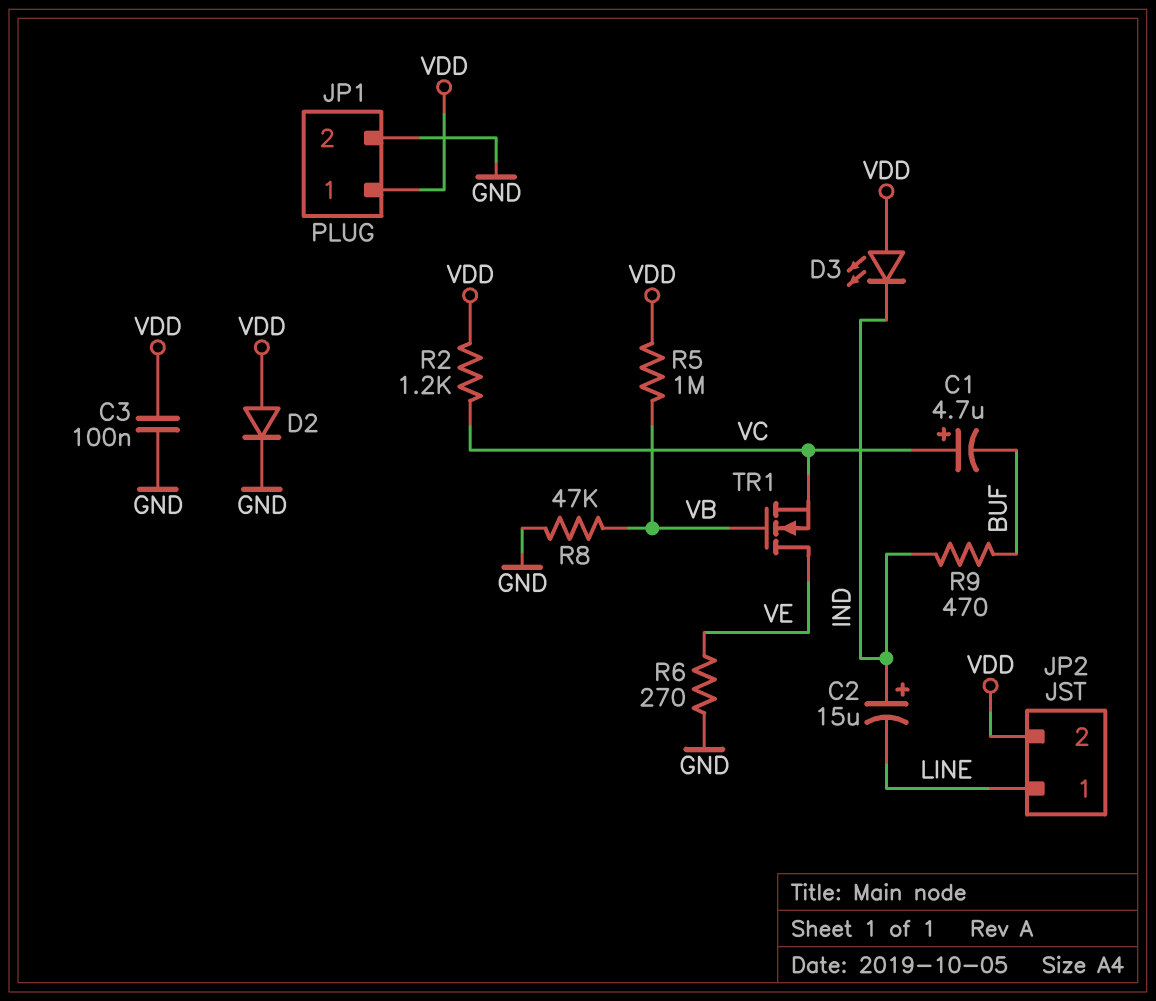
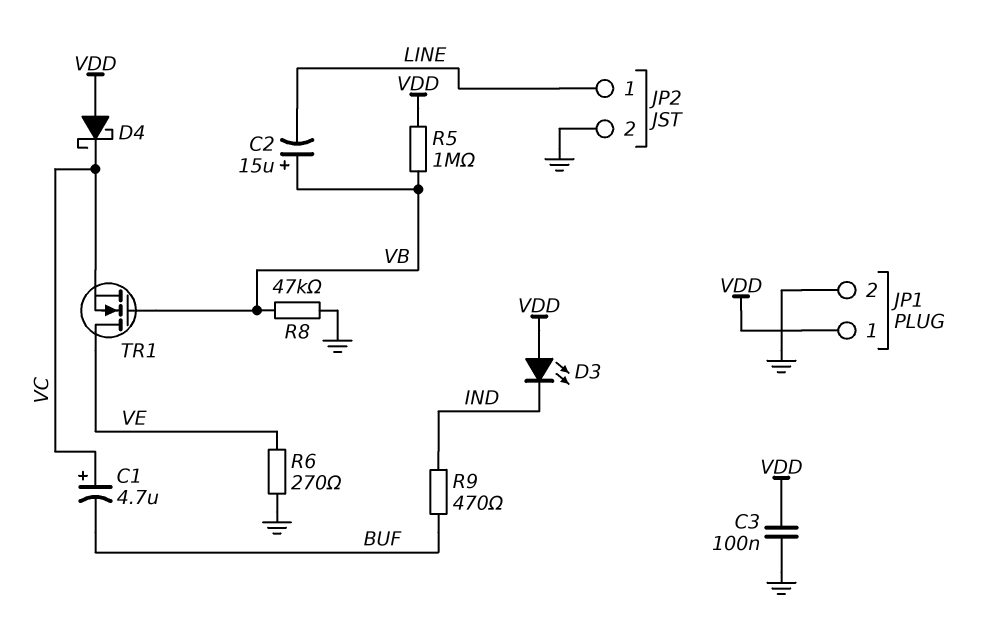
C2: 15uF (plus IND, minus LINE) -> 15uF (plus VB, minus LINE)
D2: diode (A VDD, K GND) -> none
D4: none -> schottky (A VDD, K VC)
JP2 pin 2: VDD -> GND
R2: 1.2k (VC, VDD) -> none

